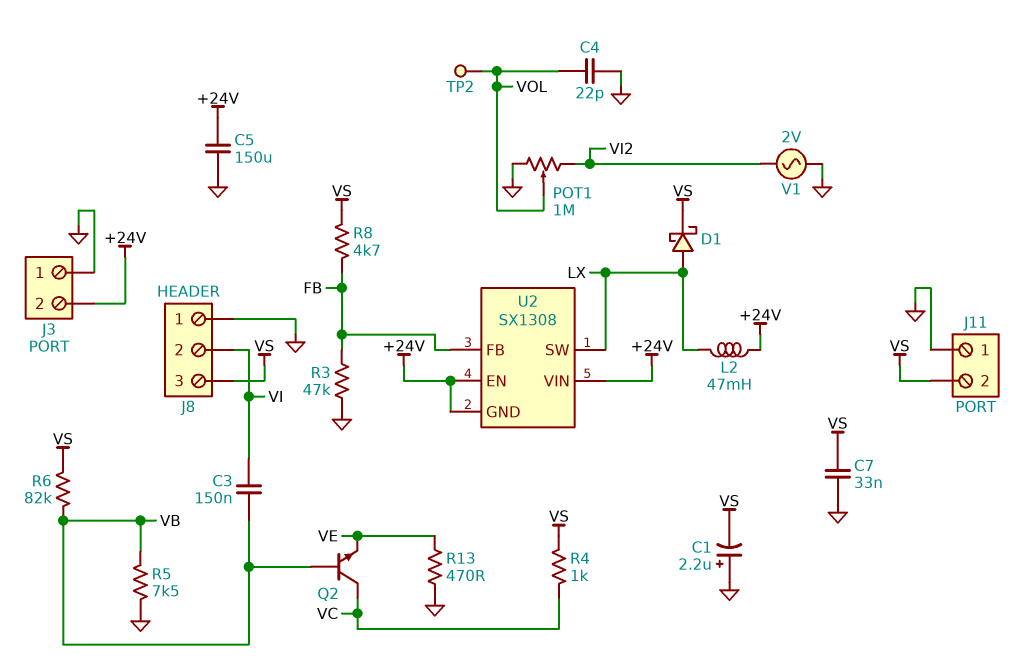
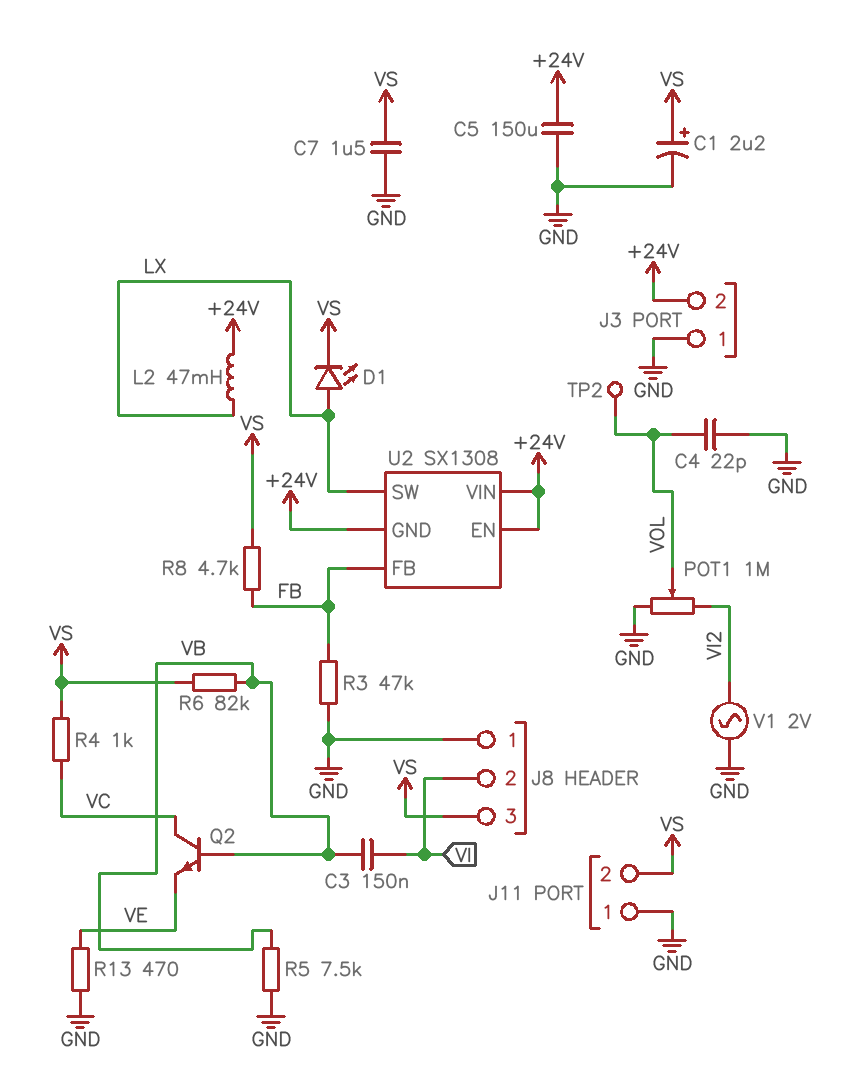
C1: 2.2uF (plus GND, minus VS) -> 2.2uF (plus VS, minus GND)
C7: 33nF (GND, VS) -> 1.5uF (GND, VS)
D1: schottky (A LX, K VS) -> LED (A LX, K VS)

